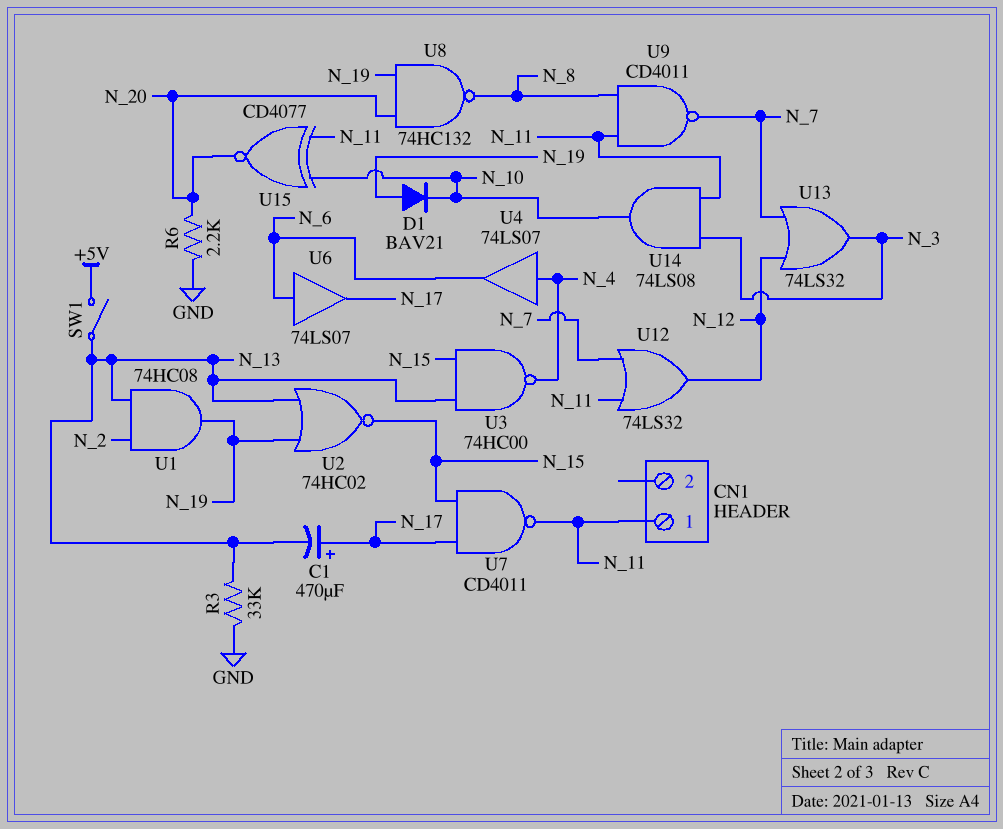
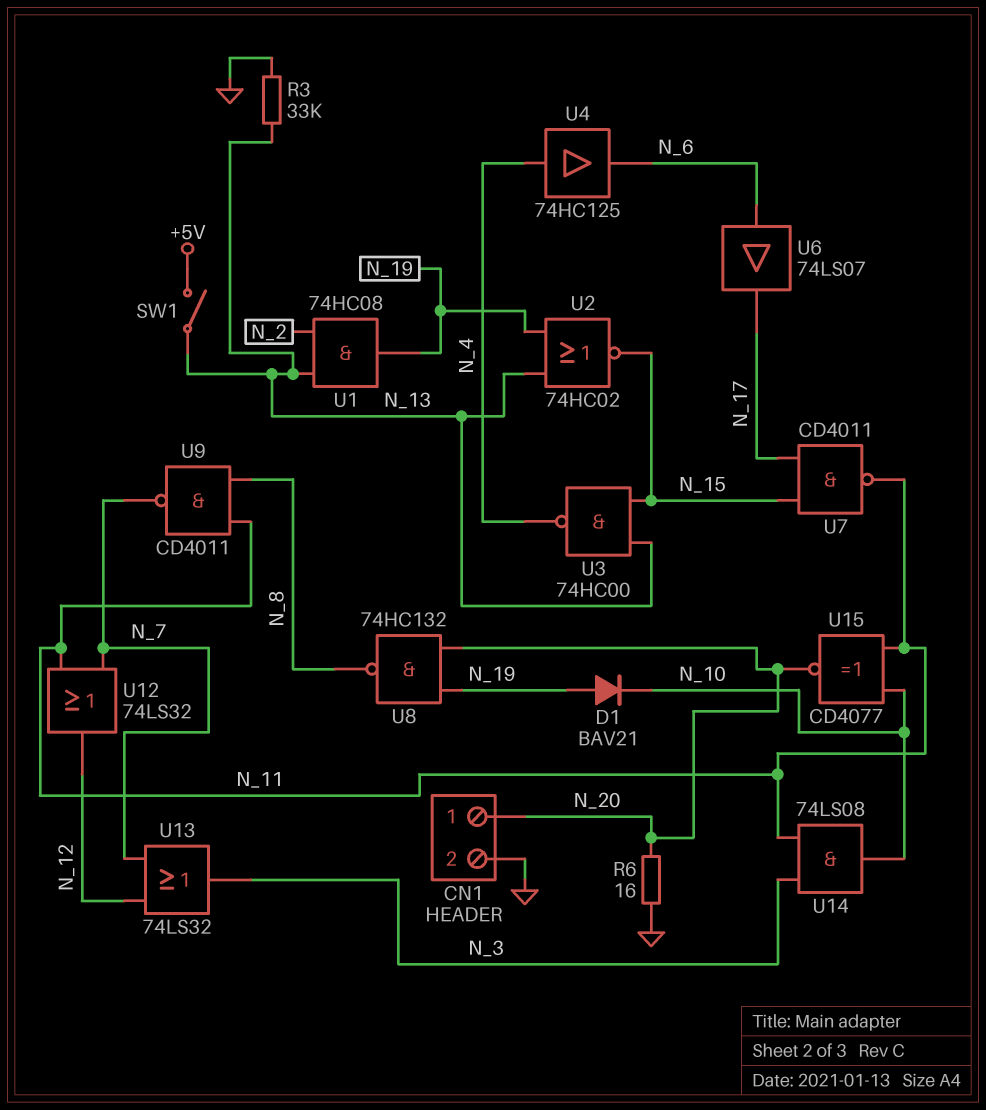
C1: 470uF (plus N_17, minus N_13) -> none
CN1 pin 1: N_11 -> N_20
CN1 pin 2: none -> GND
R6: 2.2k (GND, N_20) -> 16 (GND, N_20)
U4: buffer 74LS07 (in N_4, out N_6) -> buffer 74HC125 (in N_4, out N_6)

